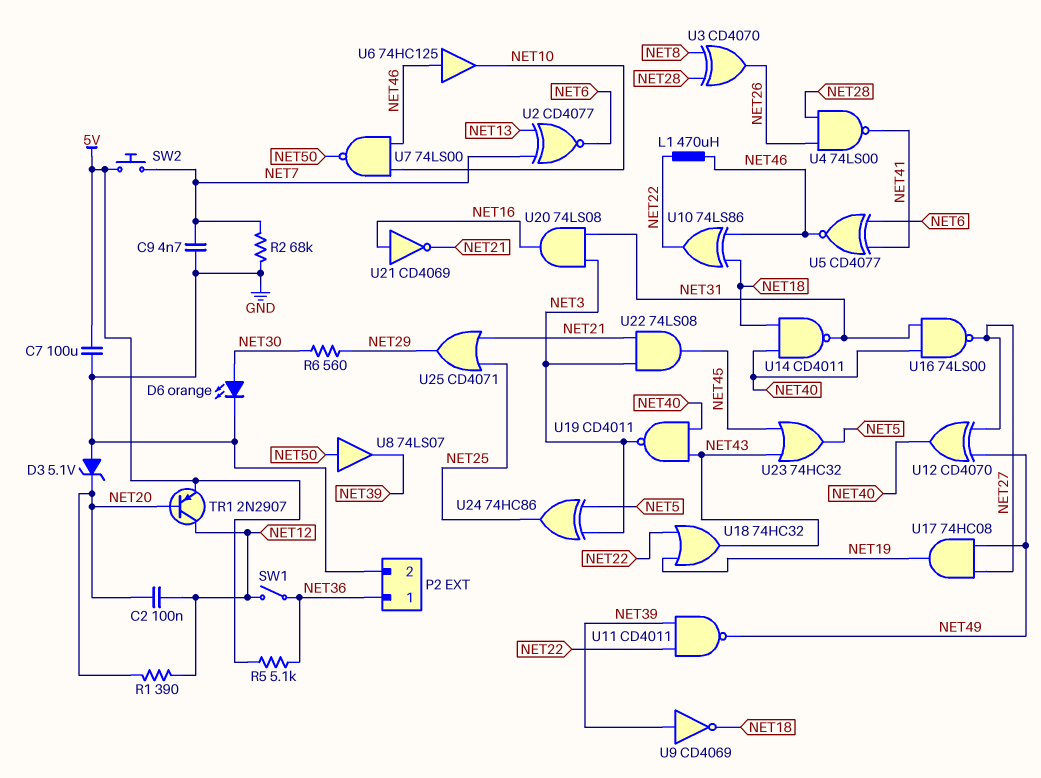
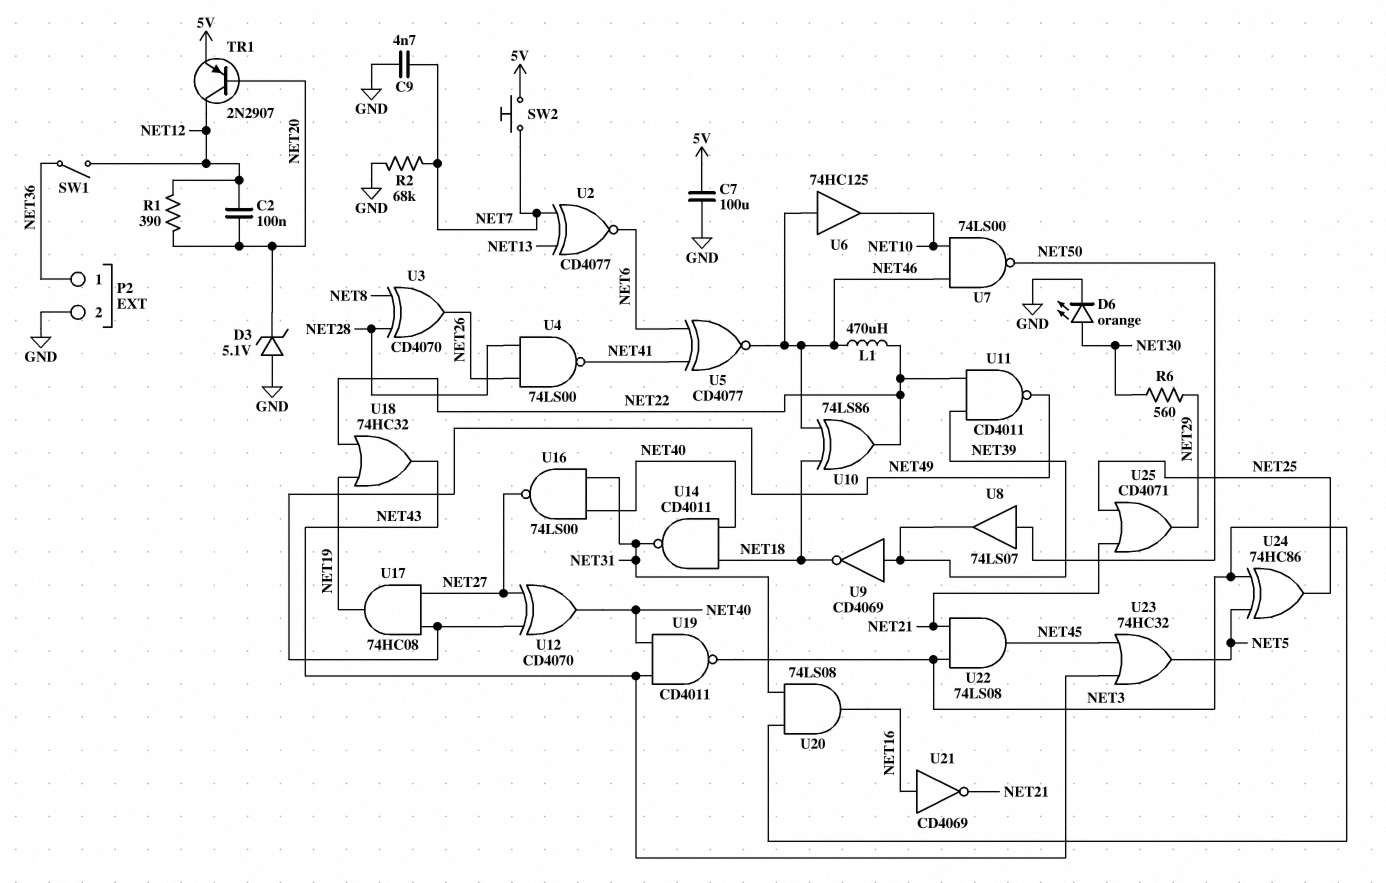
R5: 5.1k (5V, NET36) -> none

